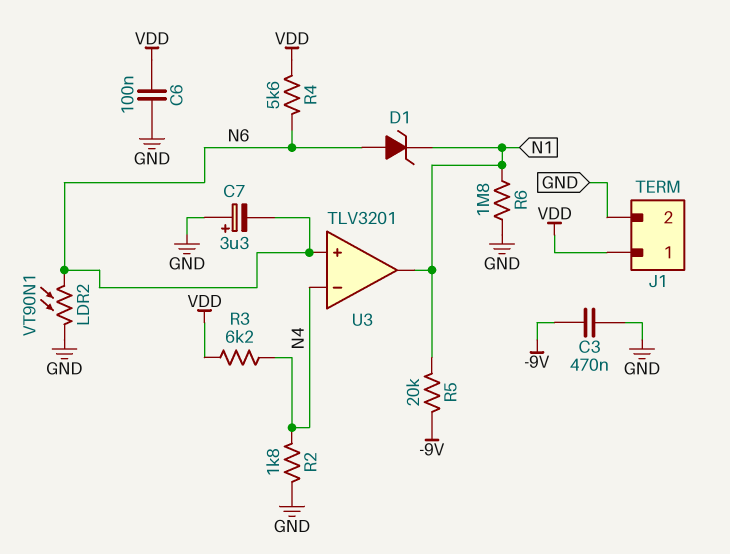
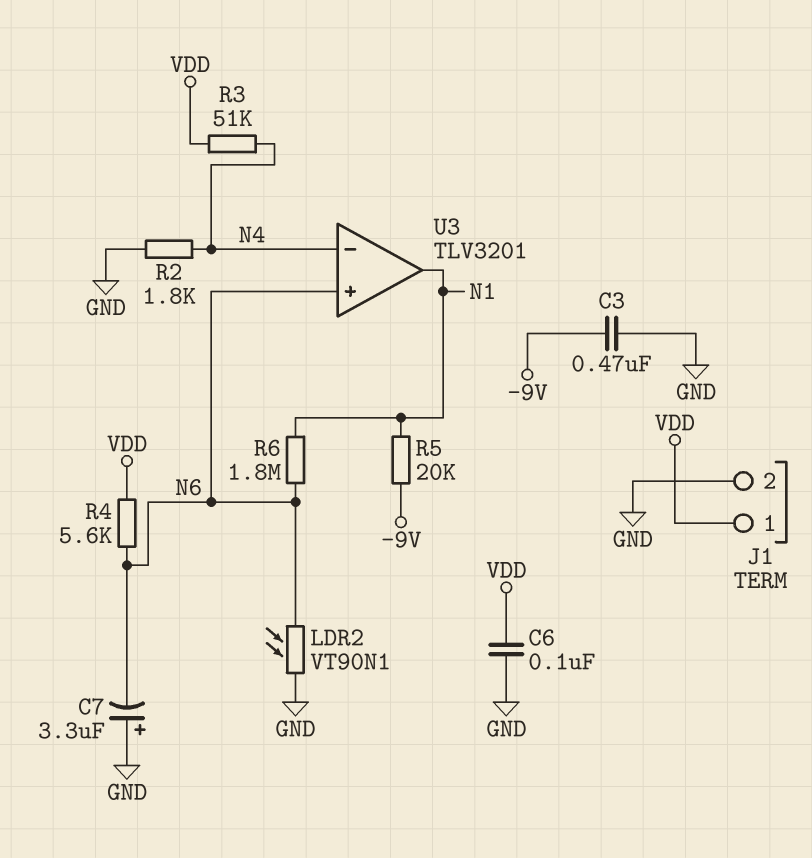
D1: zener (A N6, K N1) -> none
R3: 6.2k (N4, VDD) -> 51k (N4, VDD)
R6: 1.8M (GND, N1) -> 1.8M (N1, N6)

